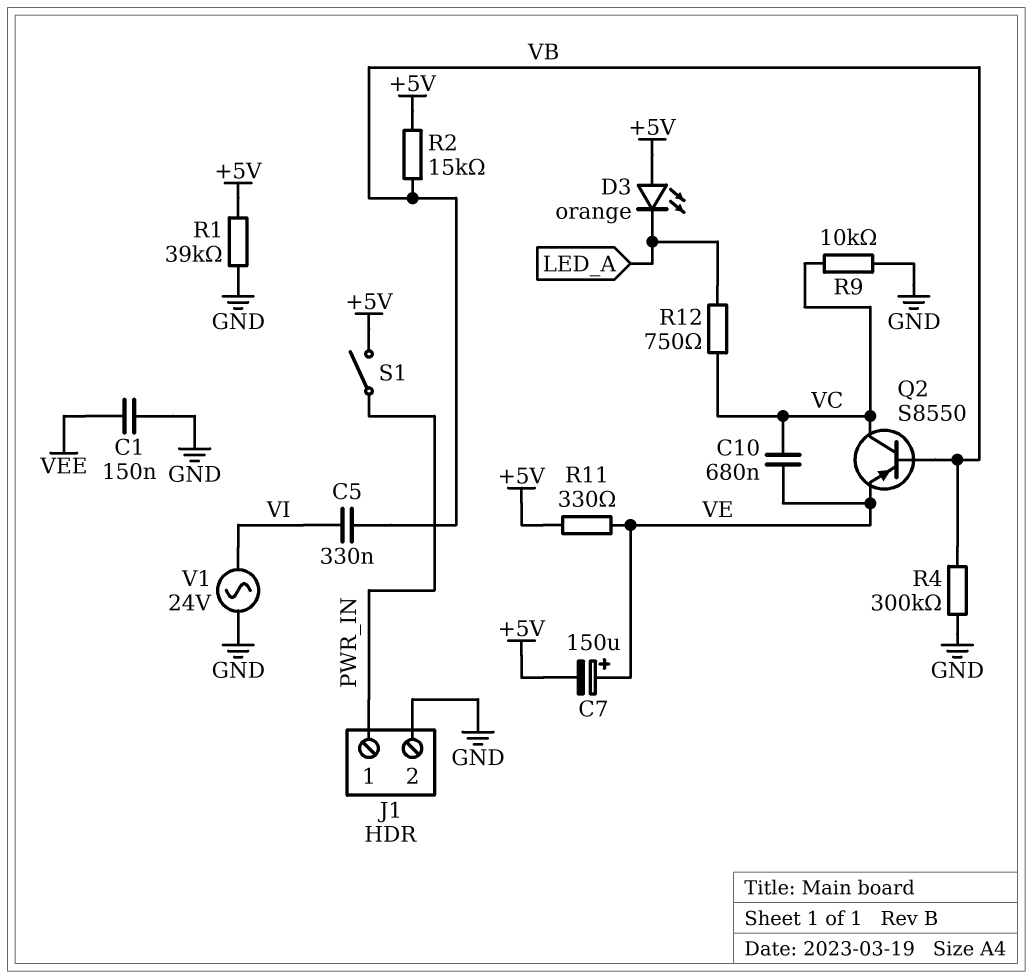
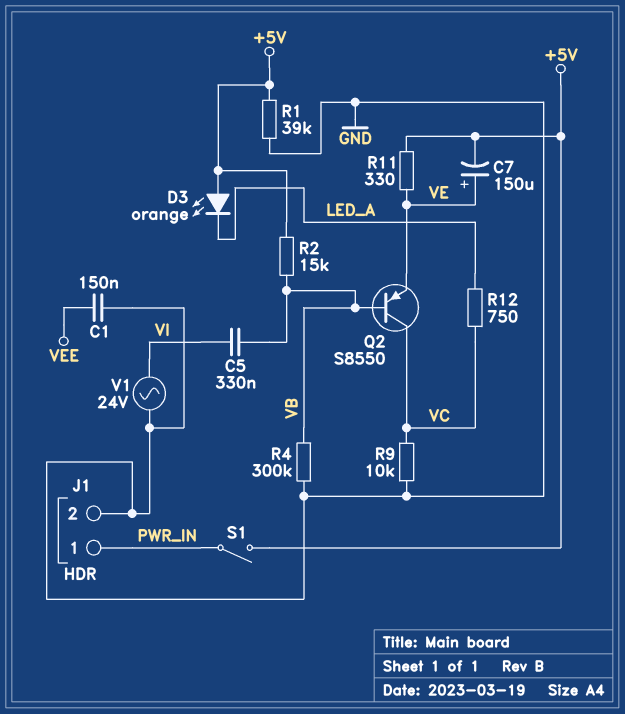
C10: 680nF (VC, VE) -> none

